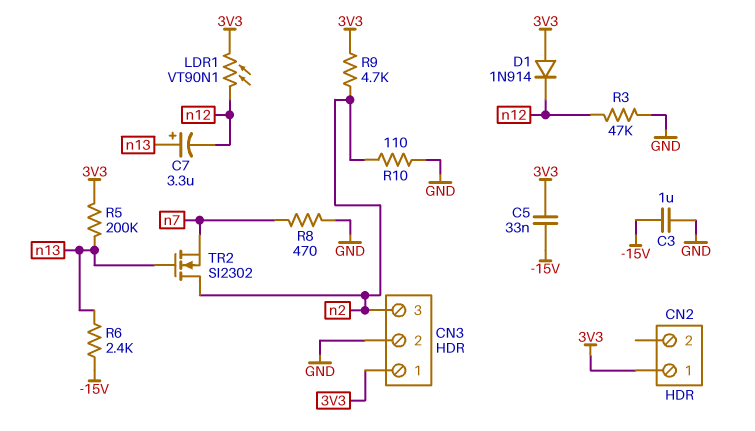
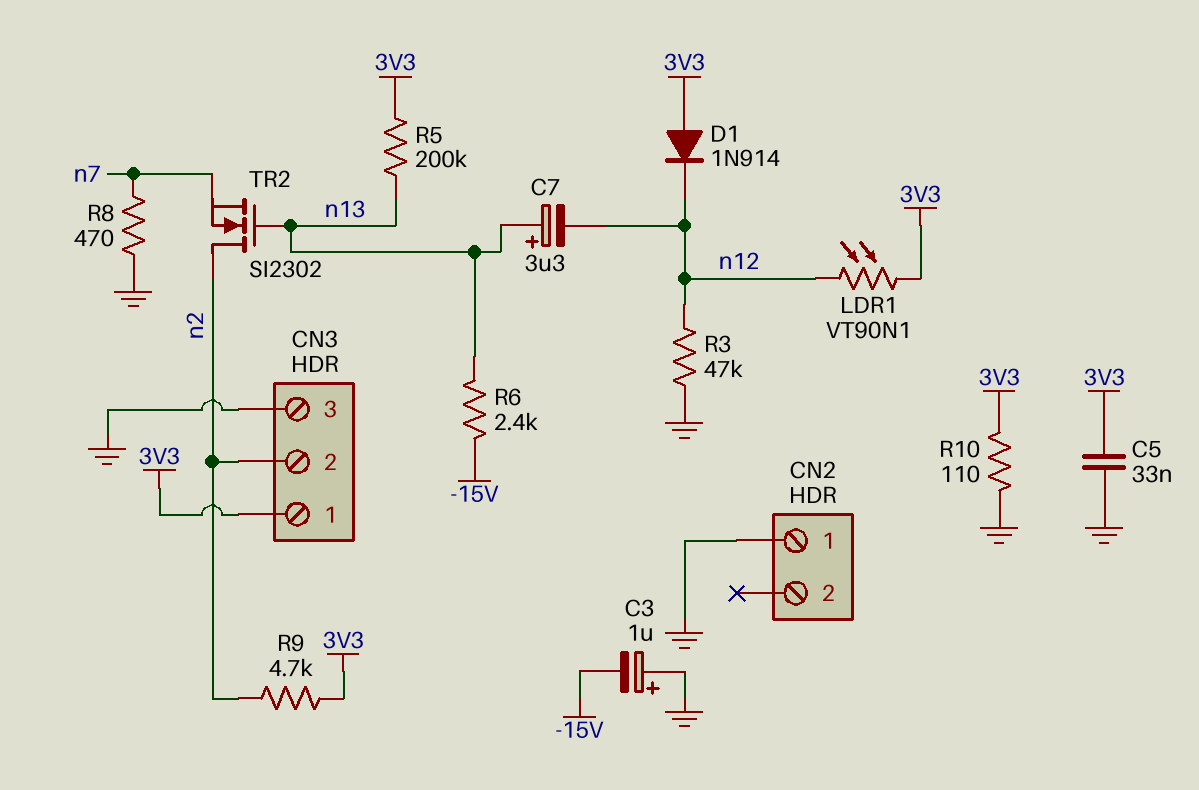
C3: 1uF (-15V, GND) -> 1uF (plus GND, minus -15V)
C5: 33nF (-15V, 3V3) -> 33nF (3V3, GND)
CN2 pin 1: 3V3 -> GND
CN3 pin 2: GND -> n2
CN3 pin 3: n2 -> GND
R10: 110 (GND, n2) -> 110 (3V3, GND)

